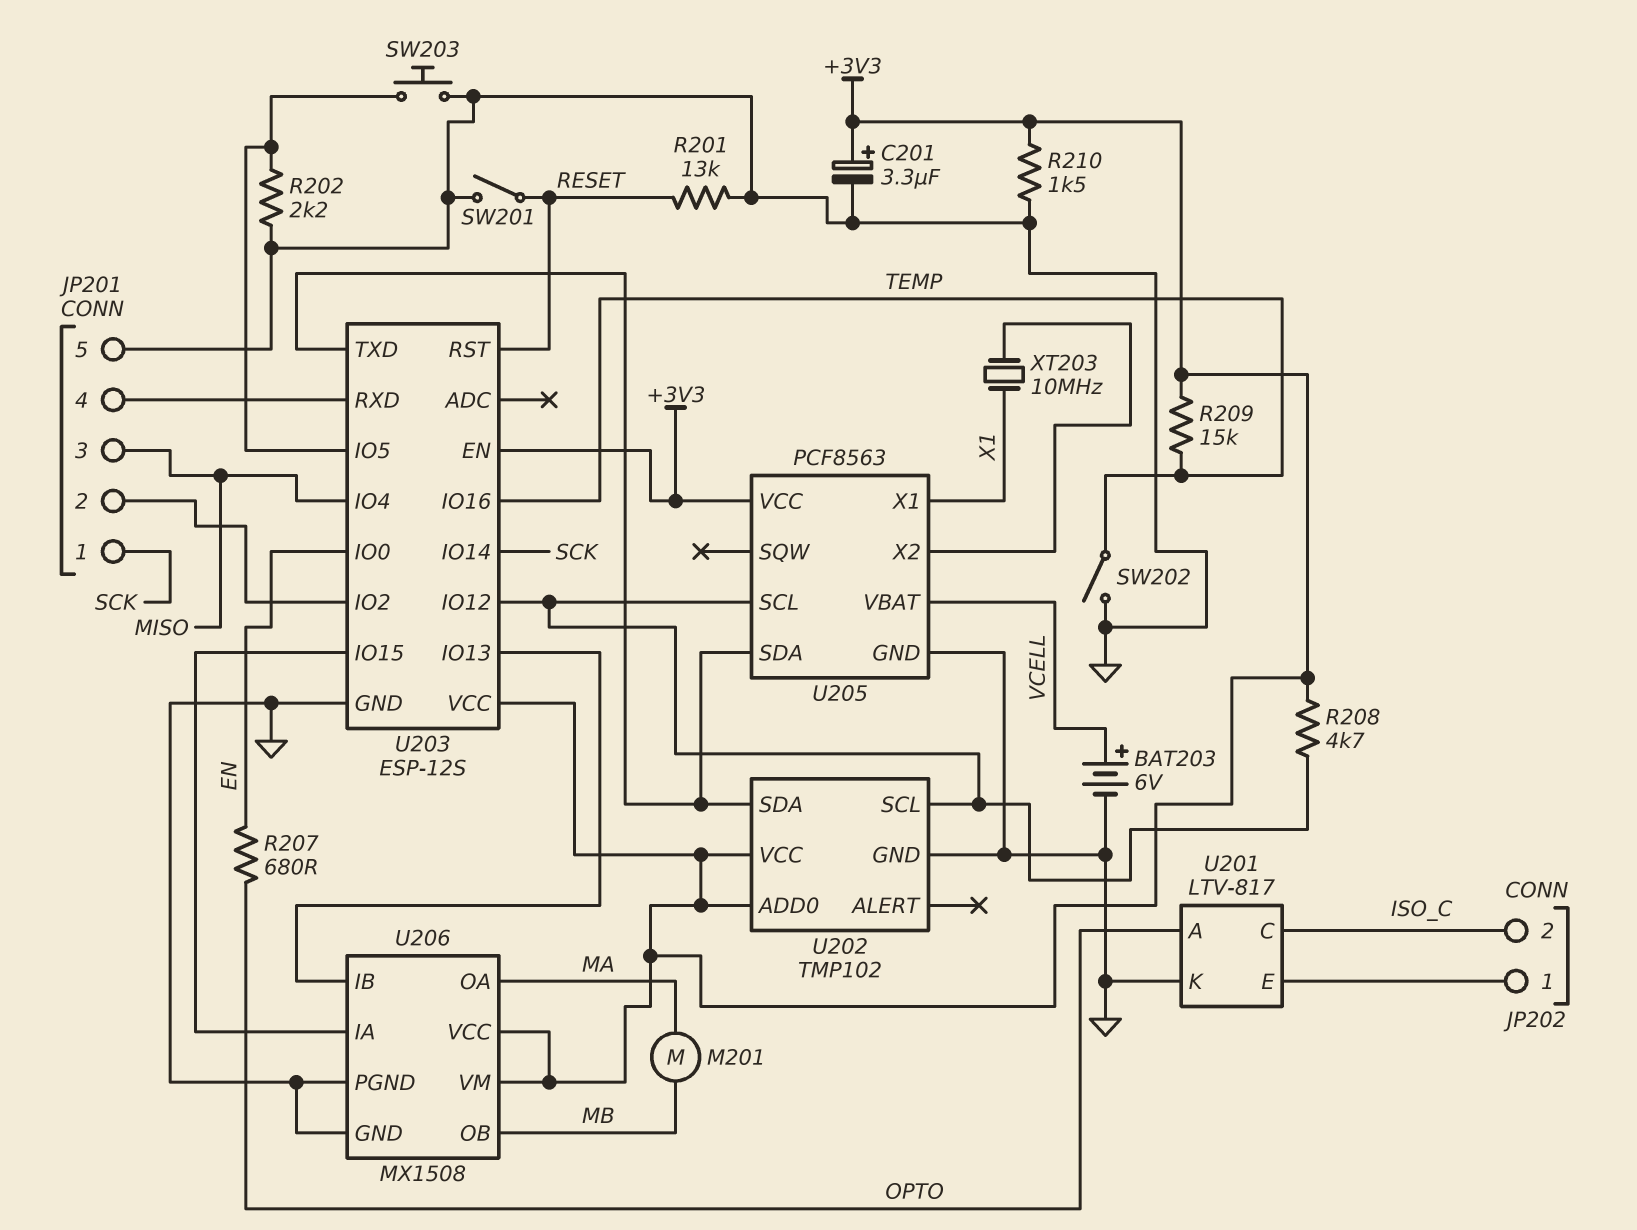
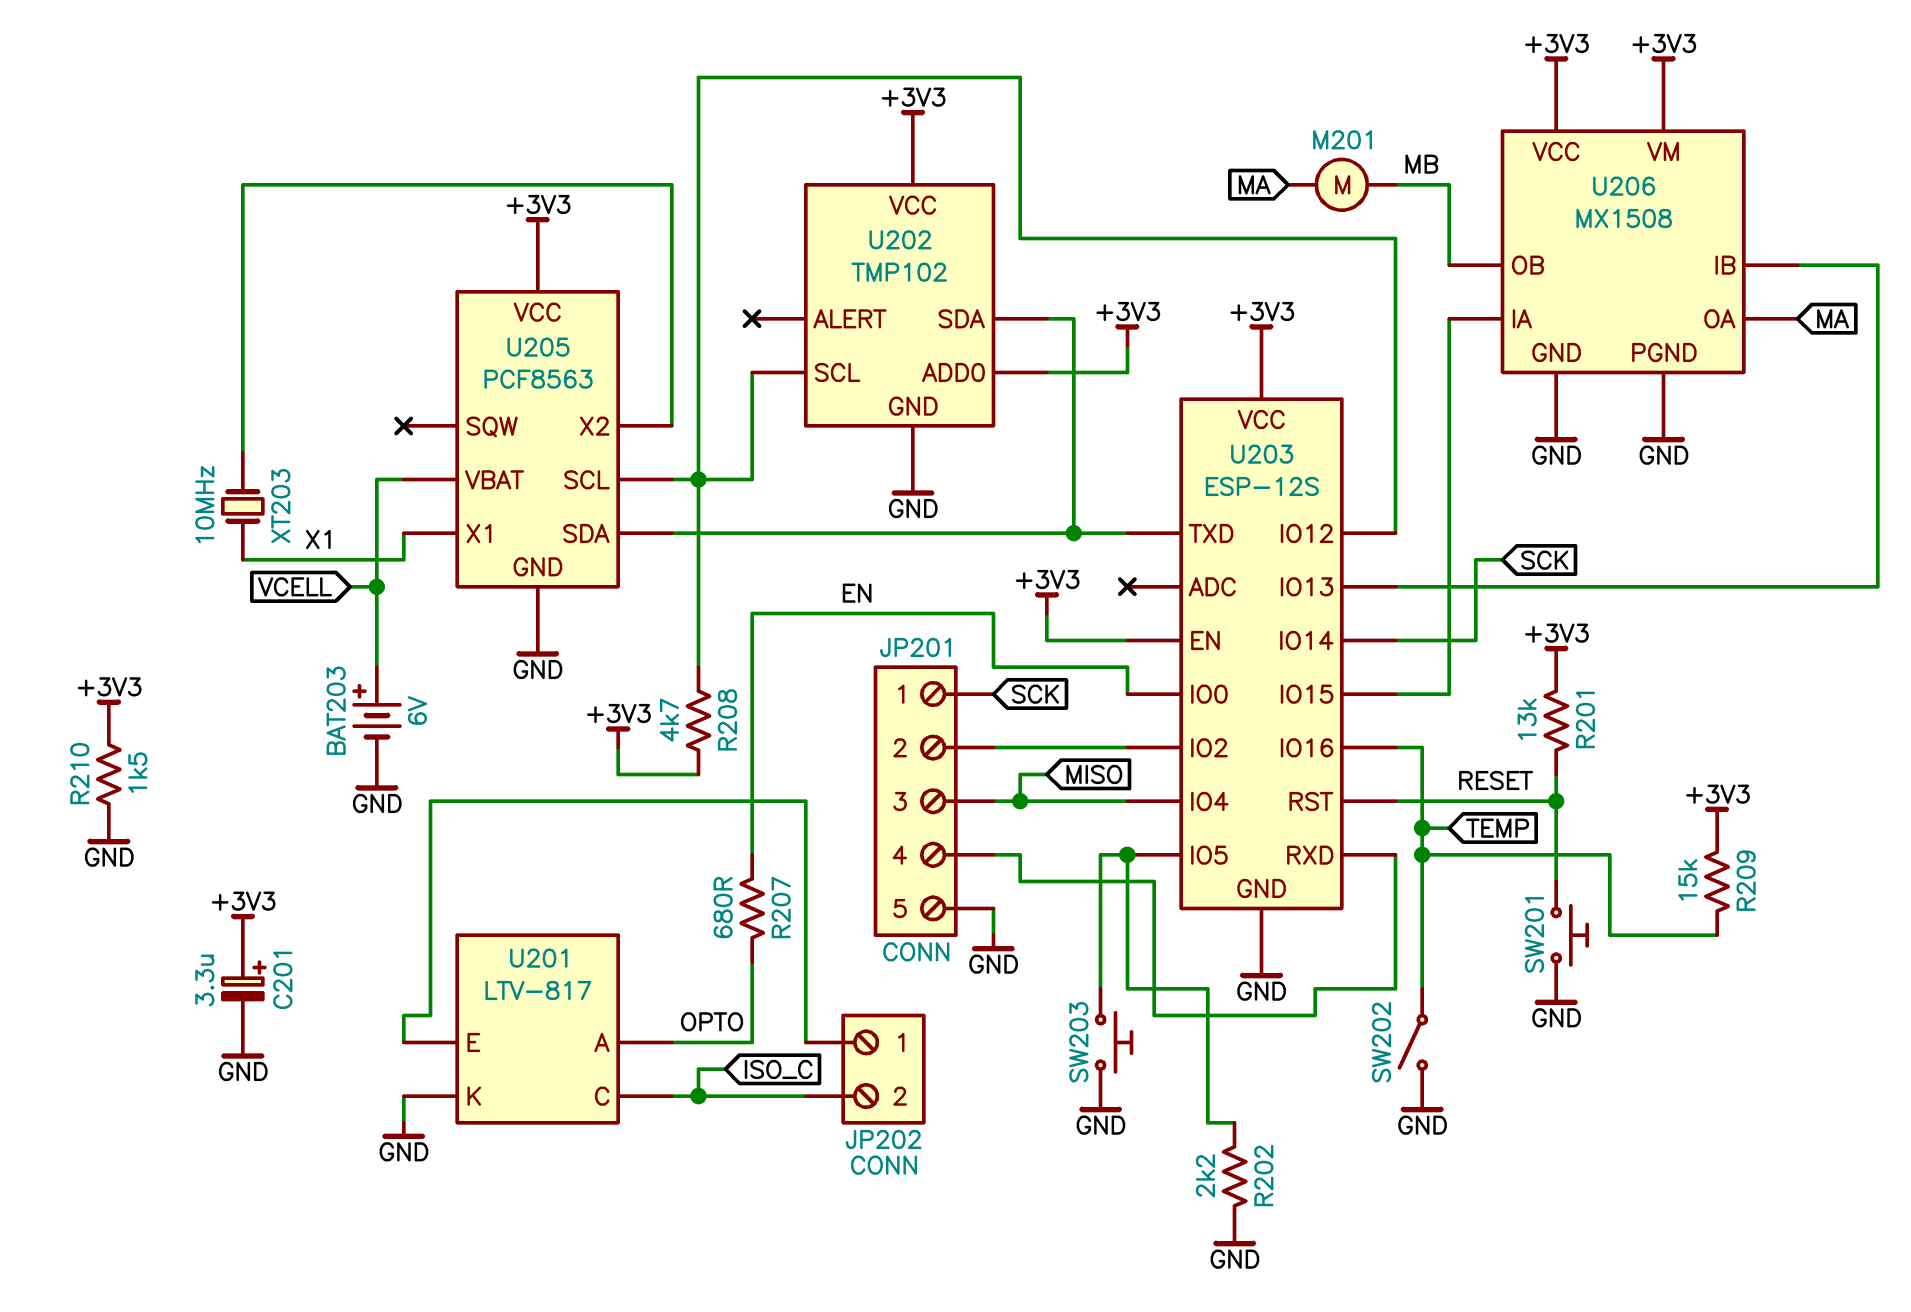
R201: 13k (GND, RESET) -> 13k (+3V3, RESET)
SW201: switch (GND, RESET) -> button (GND, RESET)

